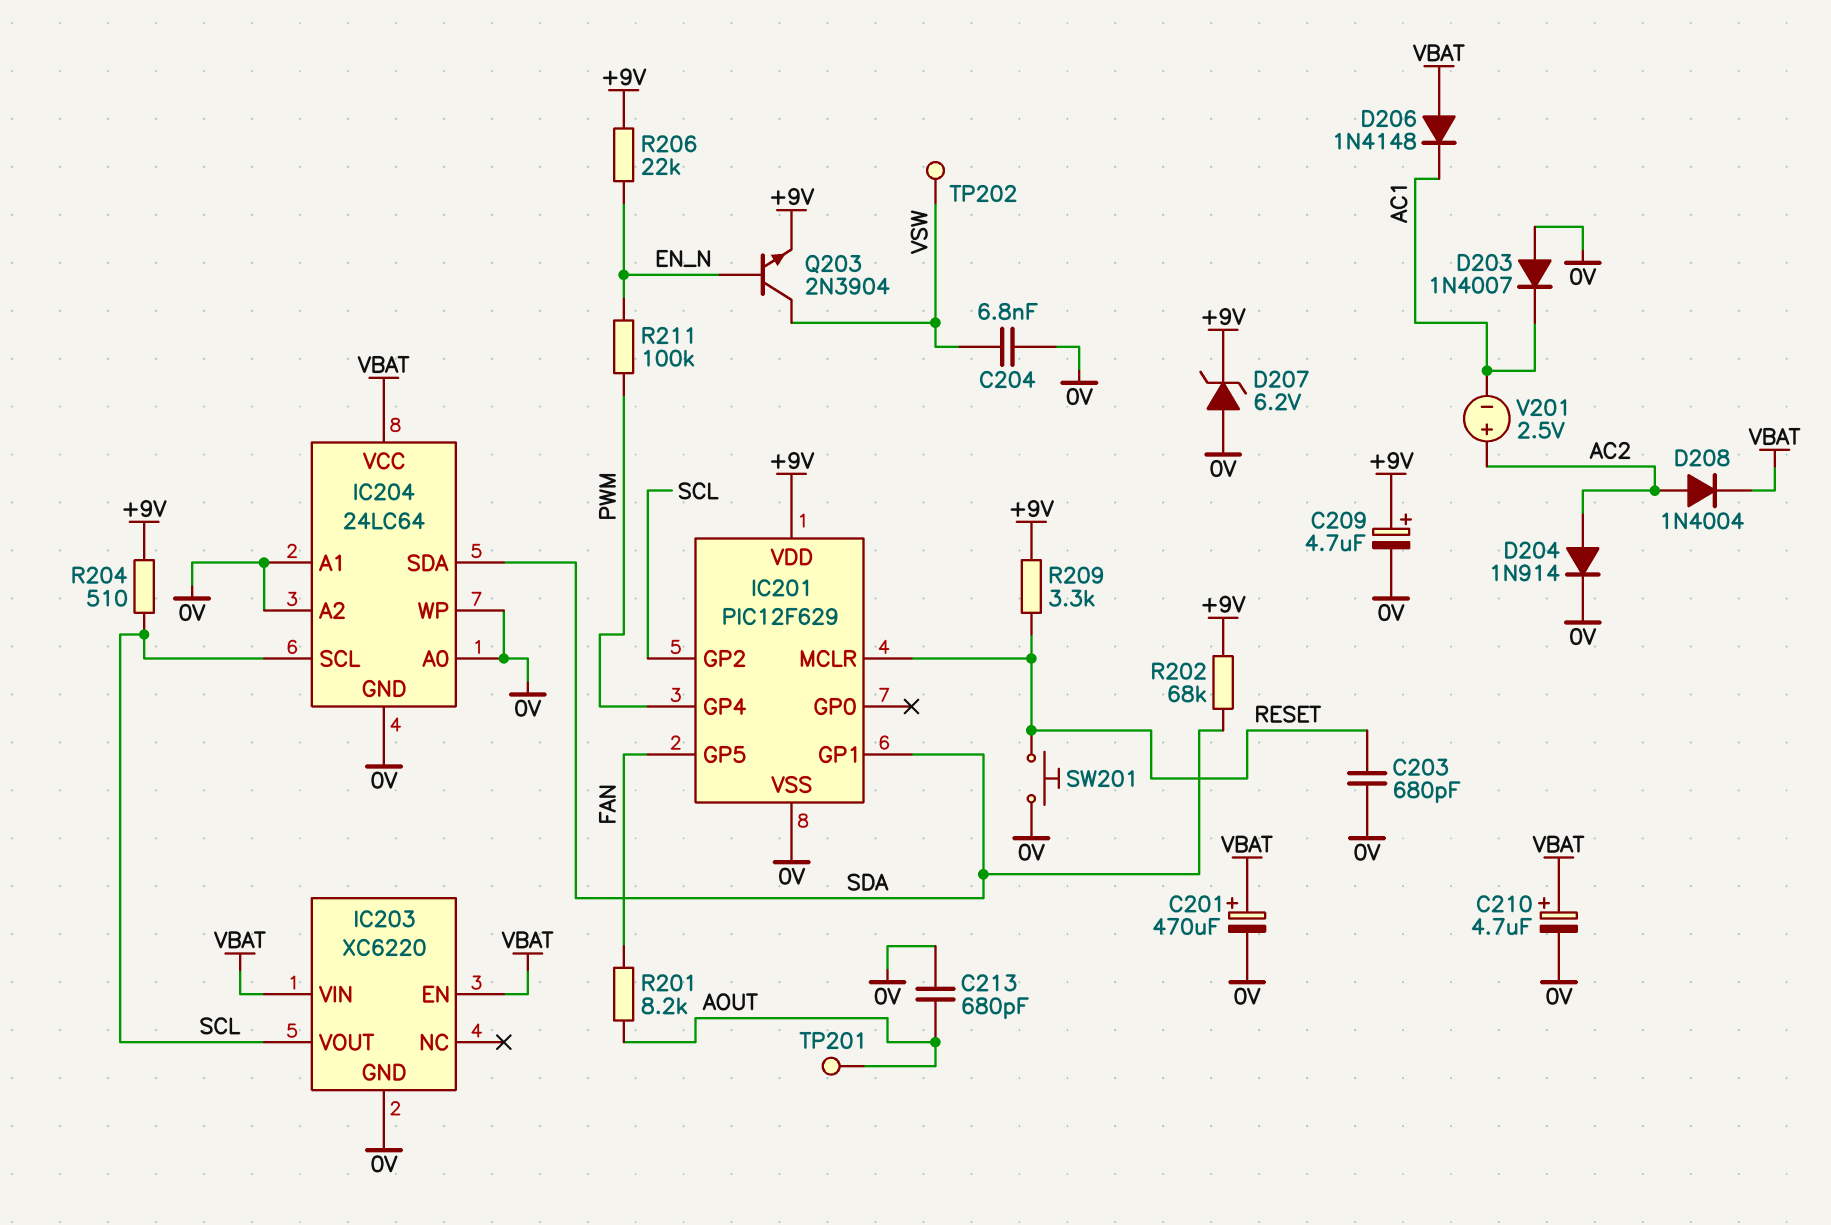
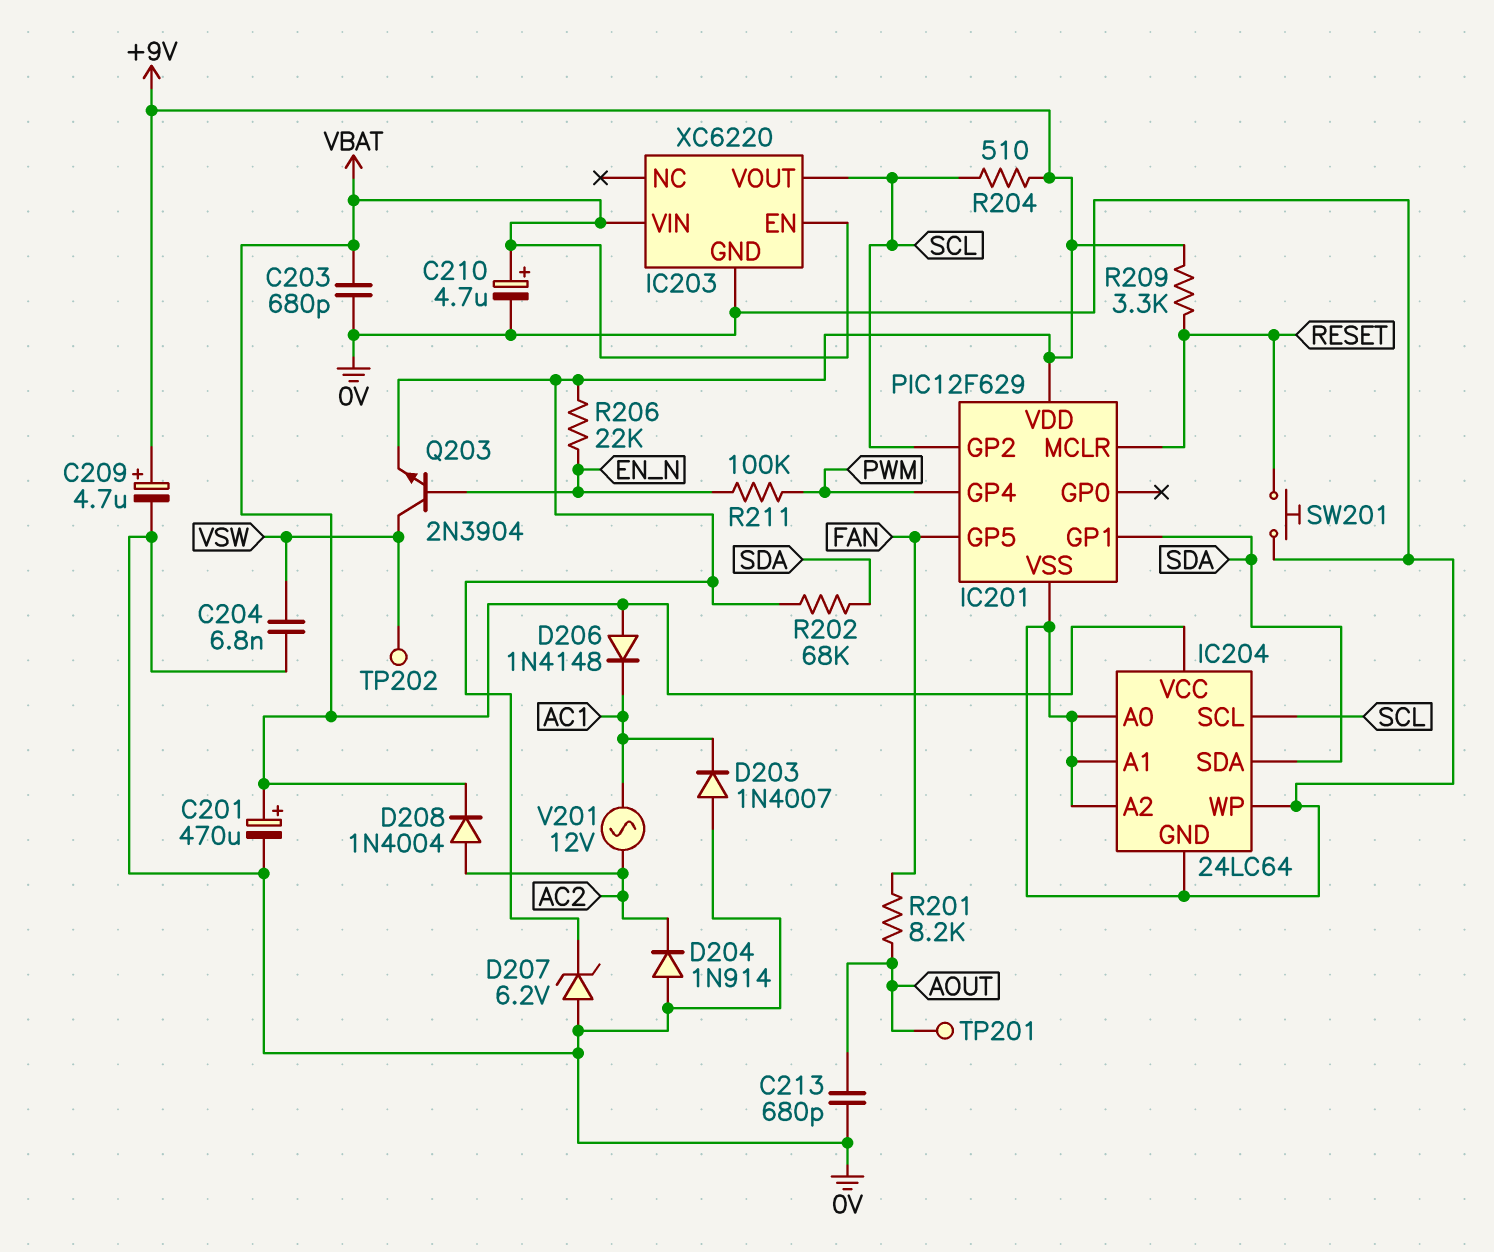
C203: 680pF (0V, RESET) -> 680pF (0V, VBAT)
D204: diode 1N914 (A AC2, K 0V) -> diode 1N914 (A 0V, K AC2)
V201: 2.5V (plus AC2, minus AC1) -> AC 12V (AC1, AC2)

